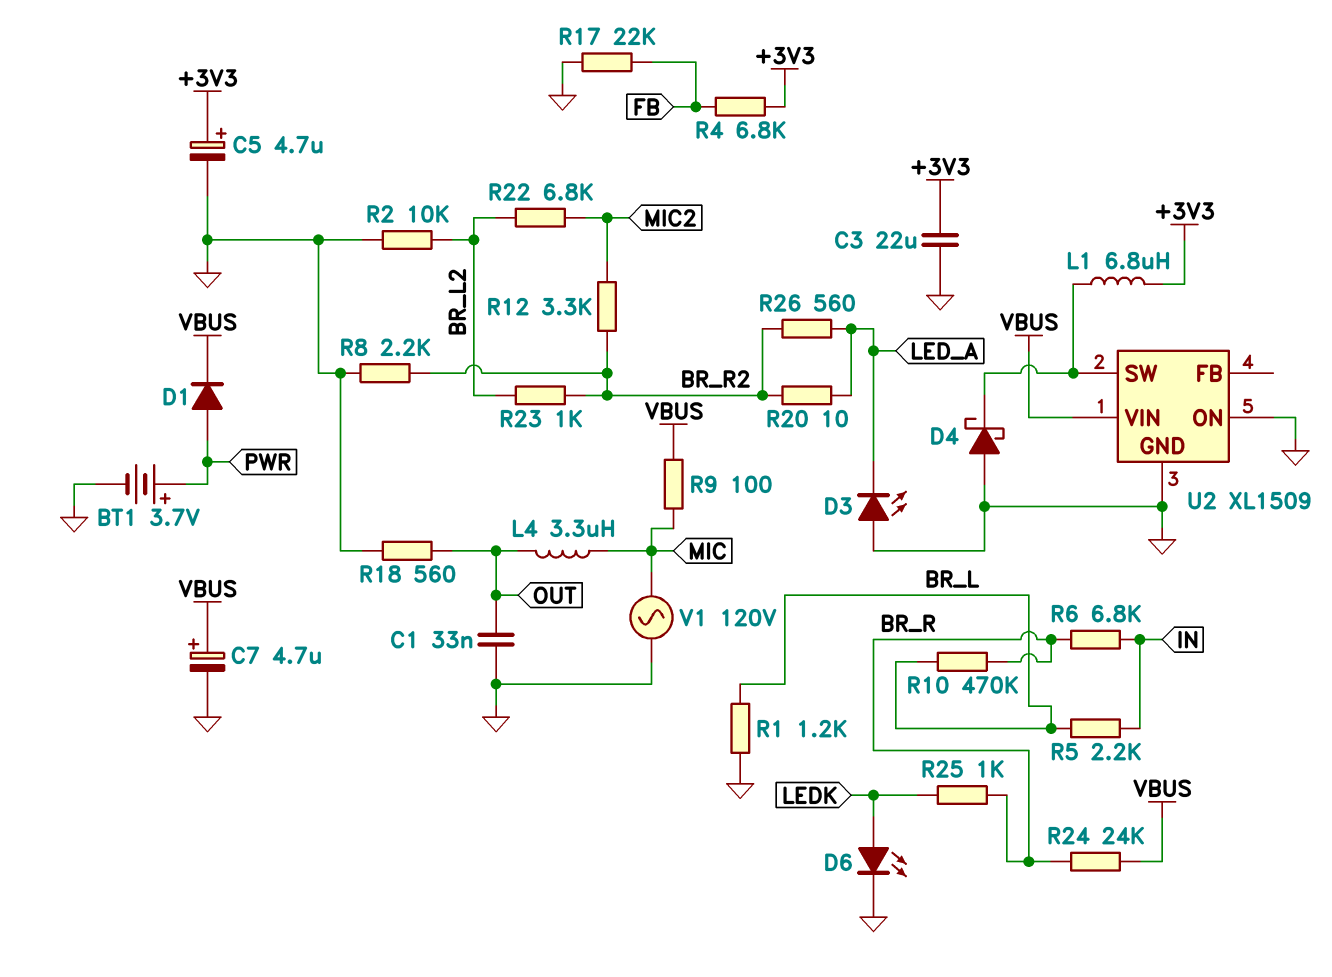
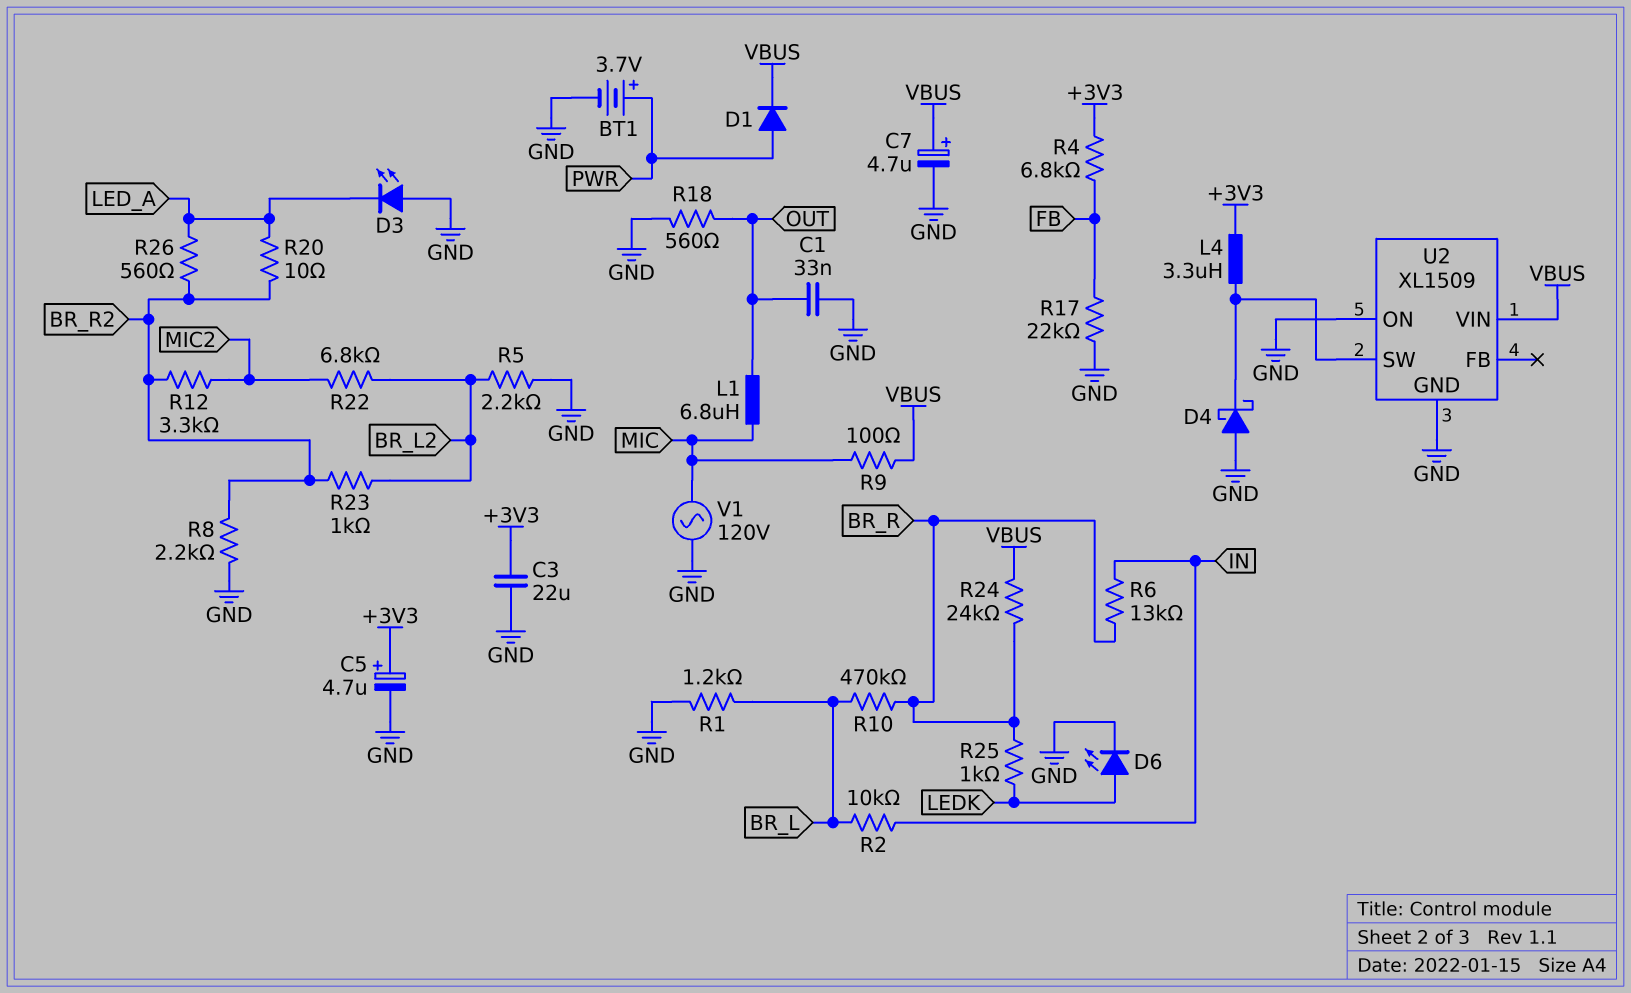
L1: 6.8uH (+3V3, U2/SW) -> 6.8uH (MIC, OUT)
L4: 3.3uH (MIC, OUT) -> 3.3uH (+3V3, U2/SW)
R2: 10k (BR_L2, GND) -> 10k (BR_L, IN)
R5: 2.2k (BR_L, IN) -> 2.2k (BR_L2, GND)
R6: 6.8k (BR_R, IN) -> 13k (BR_R, IN)

